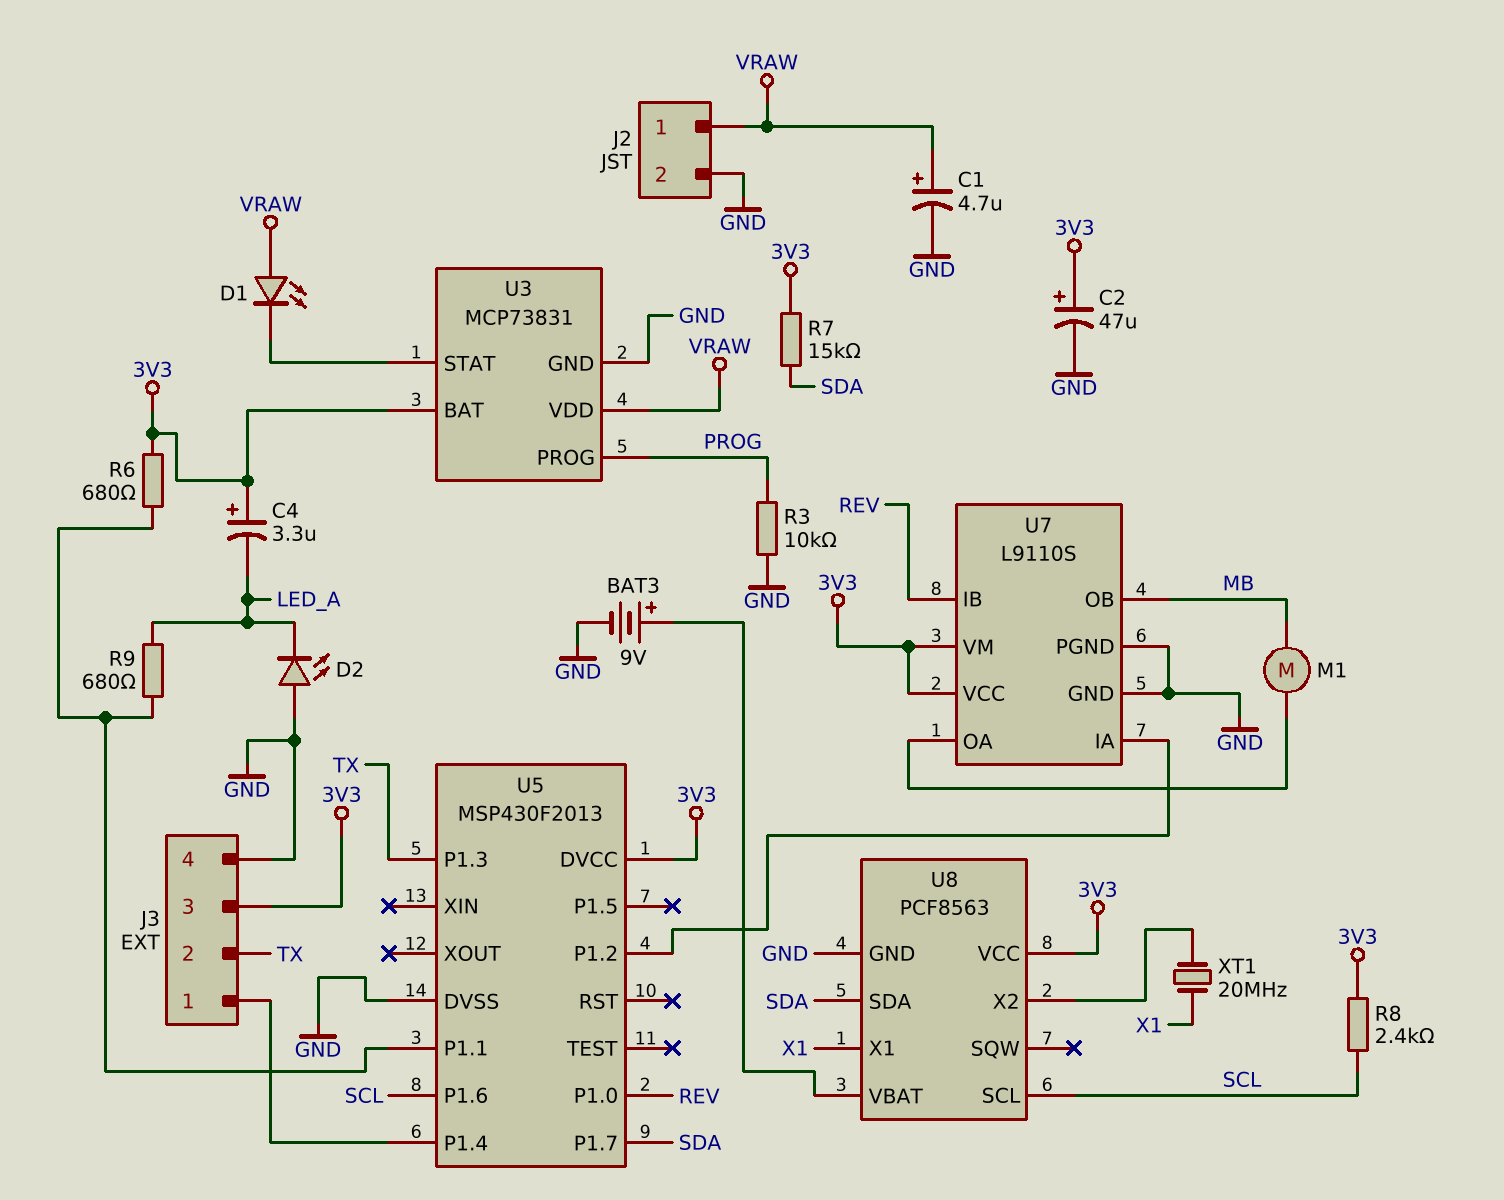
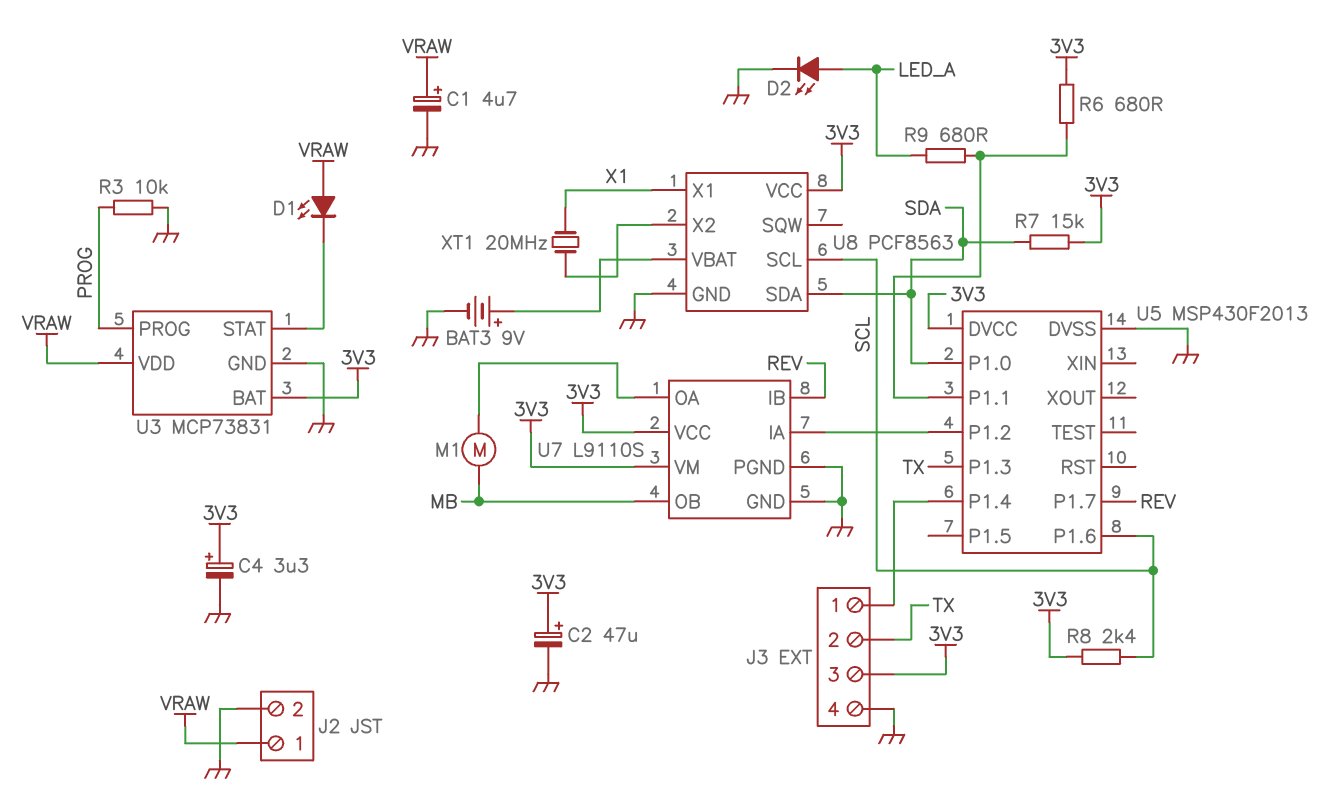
C4: 3.3uF (plus 3V3, minus LED_A) -> 3.3uF (plus 3V3, minus GND)
D2: LED (A GND, K LED_A) -> LED (A LED_A, K GND)
U5 pin P1.0: REV -> SDA
U5 pin P1.7: SDA -> REV

